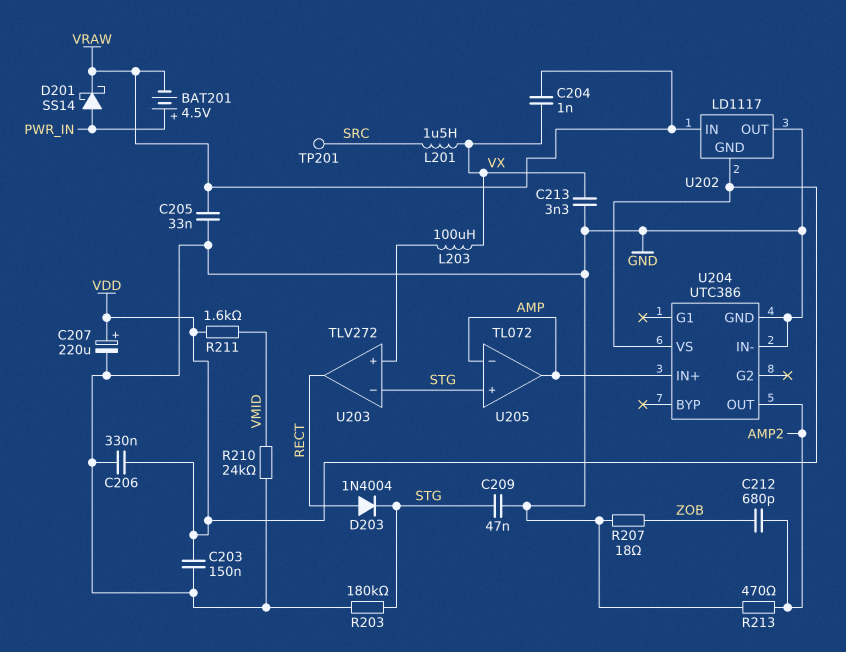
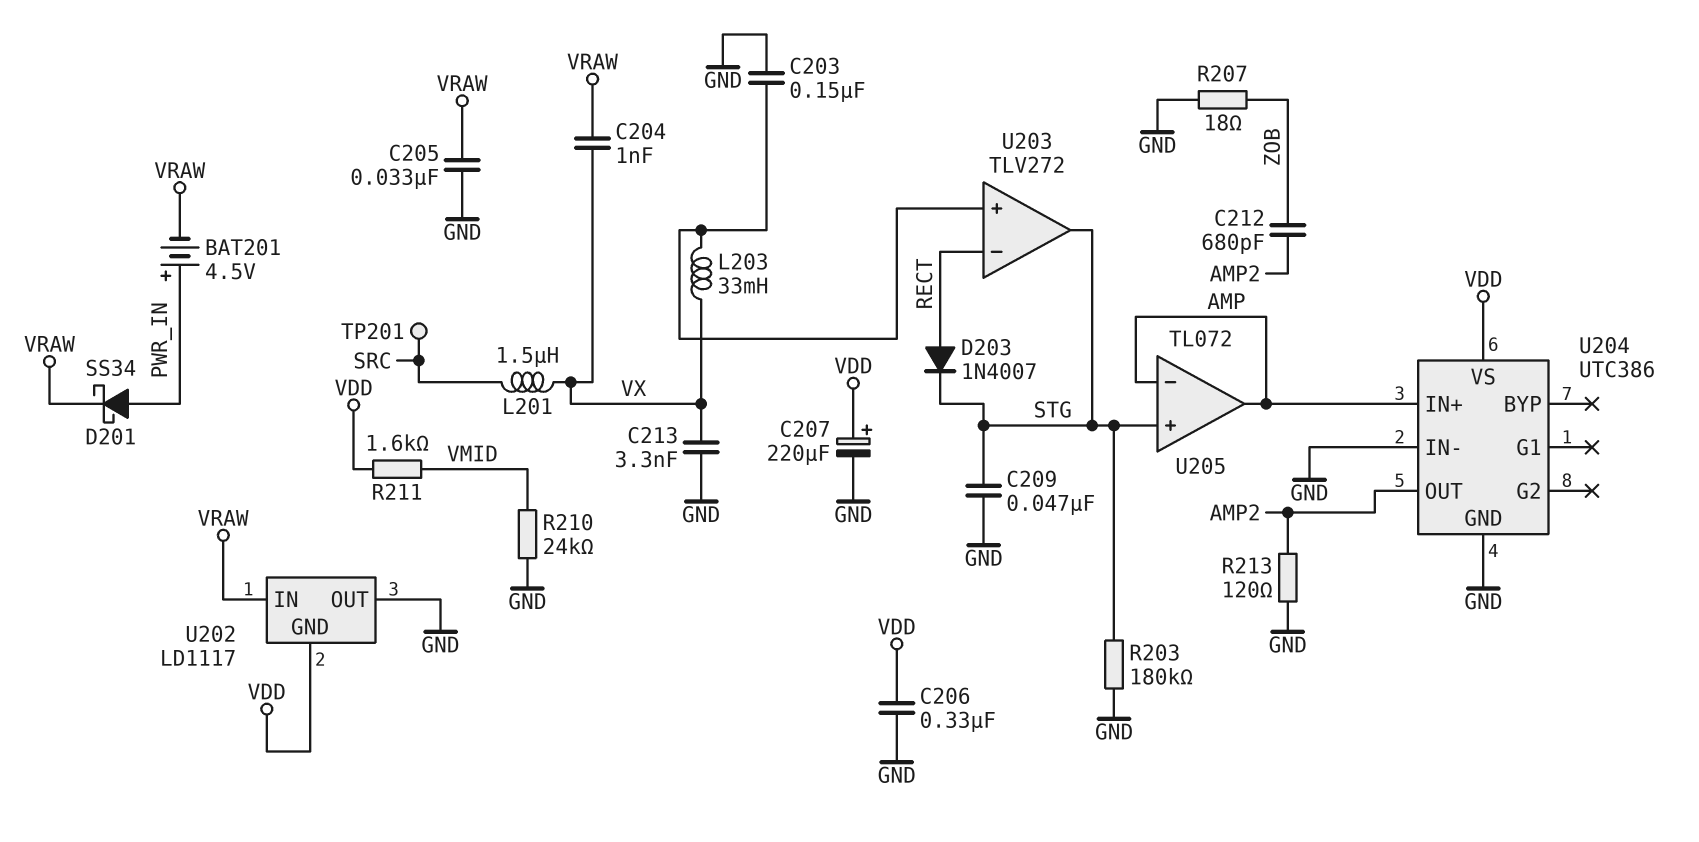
C203: 150nF (GND, VDD) -> 150nF (GND, U203/in+)
D201: schottky SS14 (A PWR_IN, K VRAW) -> schottky SS34 (A PWR_IN, K VRAW)
D203: diode 1N4004 (A RECT, K STG) -> diode 1N4007 (A RECT, K STG)
L203: 100uH (U203/in+, VX) -> 33mH (U203/in+, VX)
R213: 470 (AMP2, GND) -> 120 (AMP2, GND)
U203 pin in-: STG -> RECT
U203 pin out: RECT -> STG

